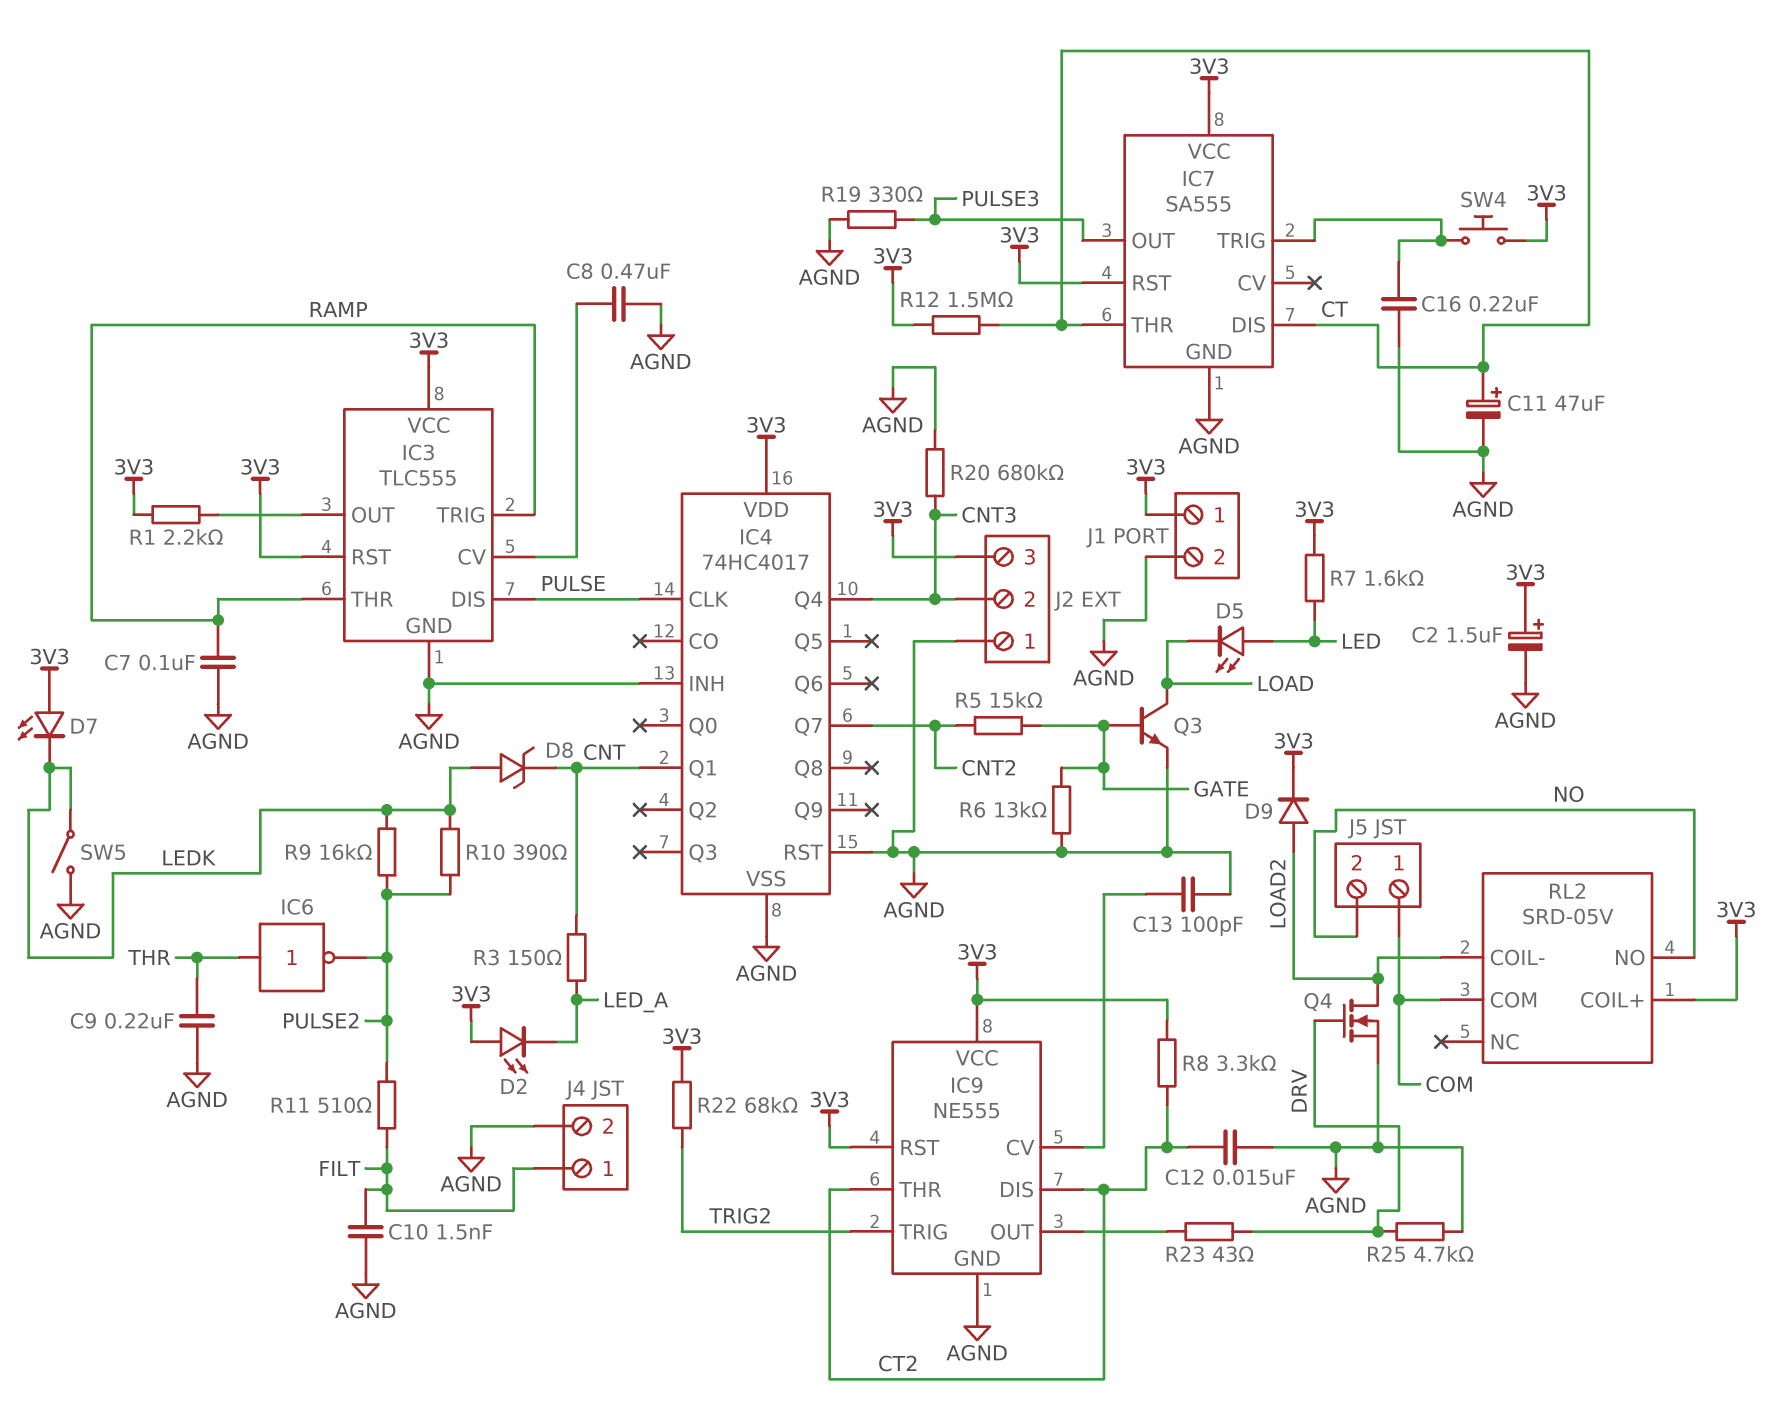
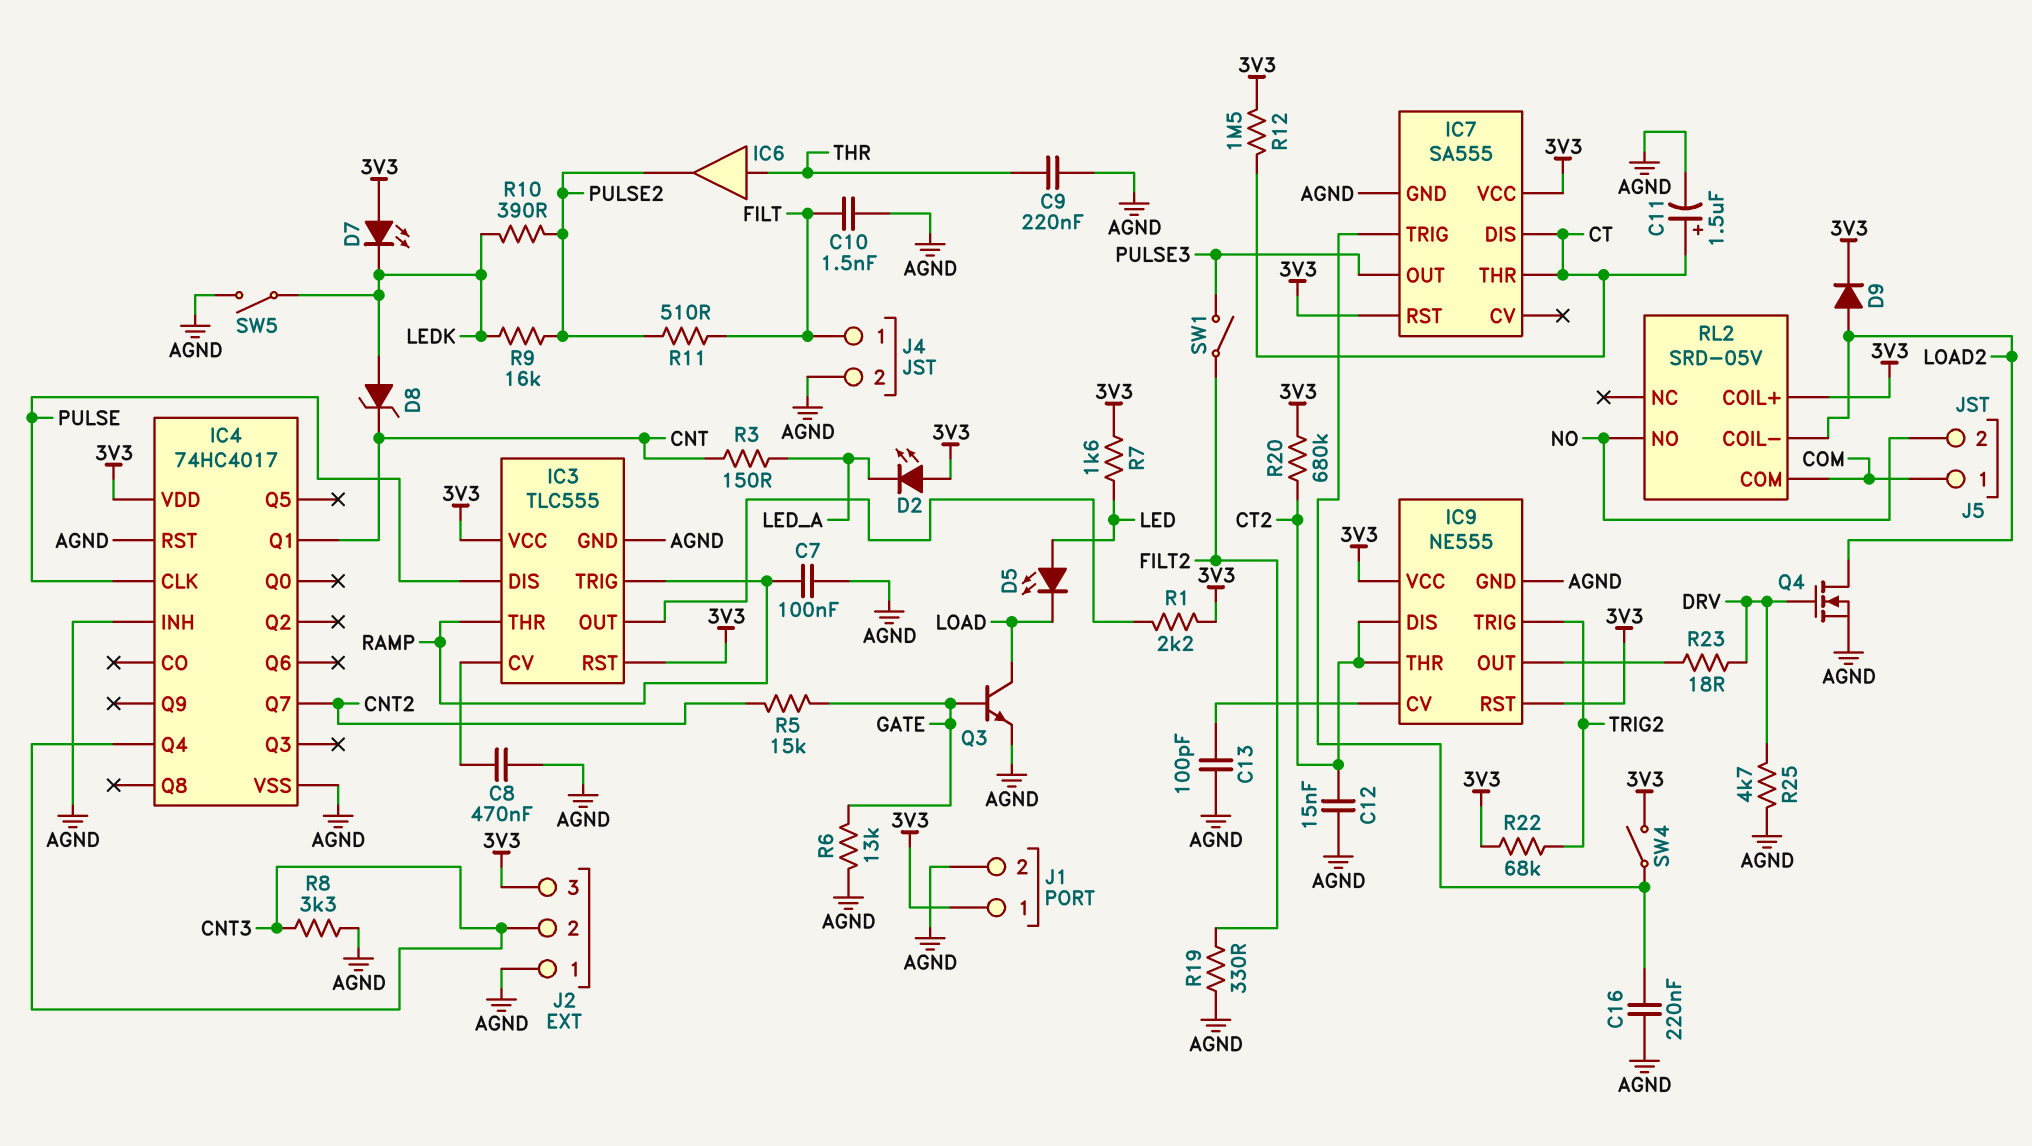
C2: 1.5uF (plus 3V3, minus AGND) -> none
C11: 47uF (plus CT, minus AGND) -> 1.5uF (plus CT, minus AGND)
IC6: NOT (in THR, out PULSE2) -> buffer (in THR, out PULSE2)
R8: 3.3k (3V3, CT2) -> 3.3k (AGND, CNT3)
R19: 330 (AGND, PULSE3) -> 330 (AGND, FILT2)
R20: 680k (AGND, CNT3) -> 680k (3V3, CT2)
R23: 43 (DRV, IC9/OUT) -> 18 (DRV, IC9/OUT)
SW1: none -> switch (FILT2, PULSE3)
SW4: button (3V3, IC7/TRIG) -> switch (3V3, IC7/TRIG)

